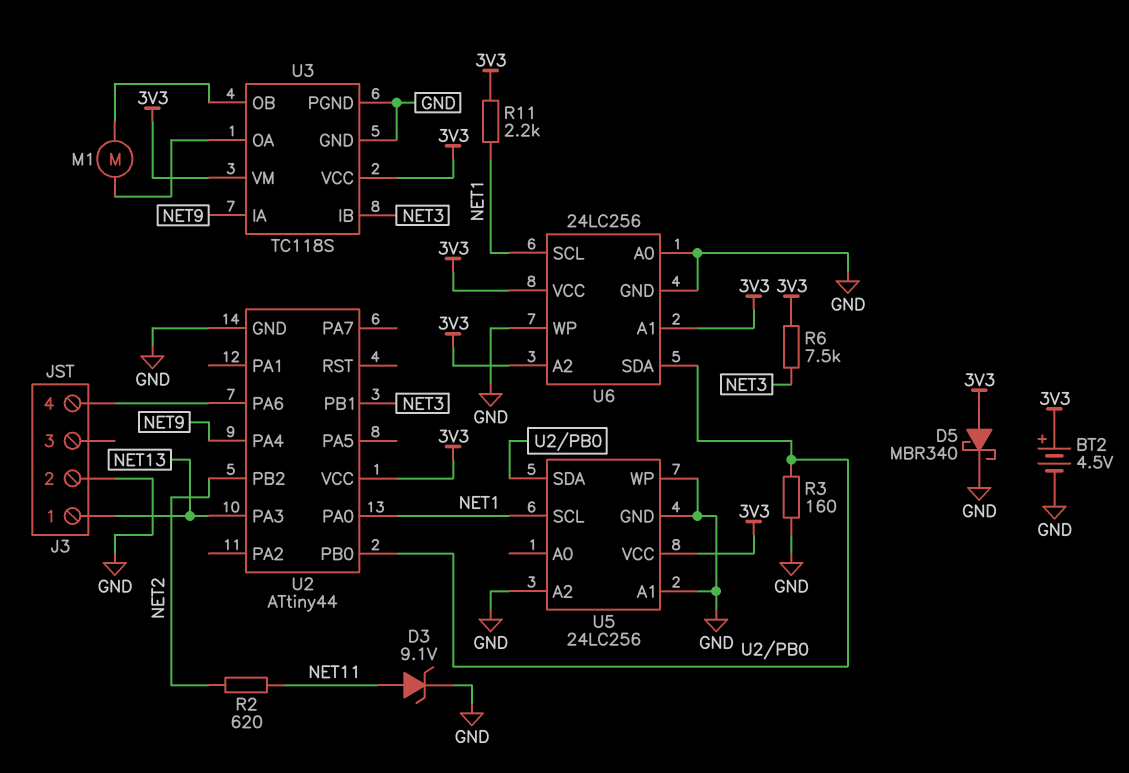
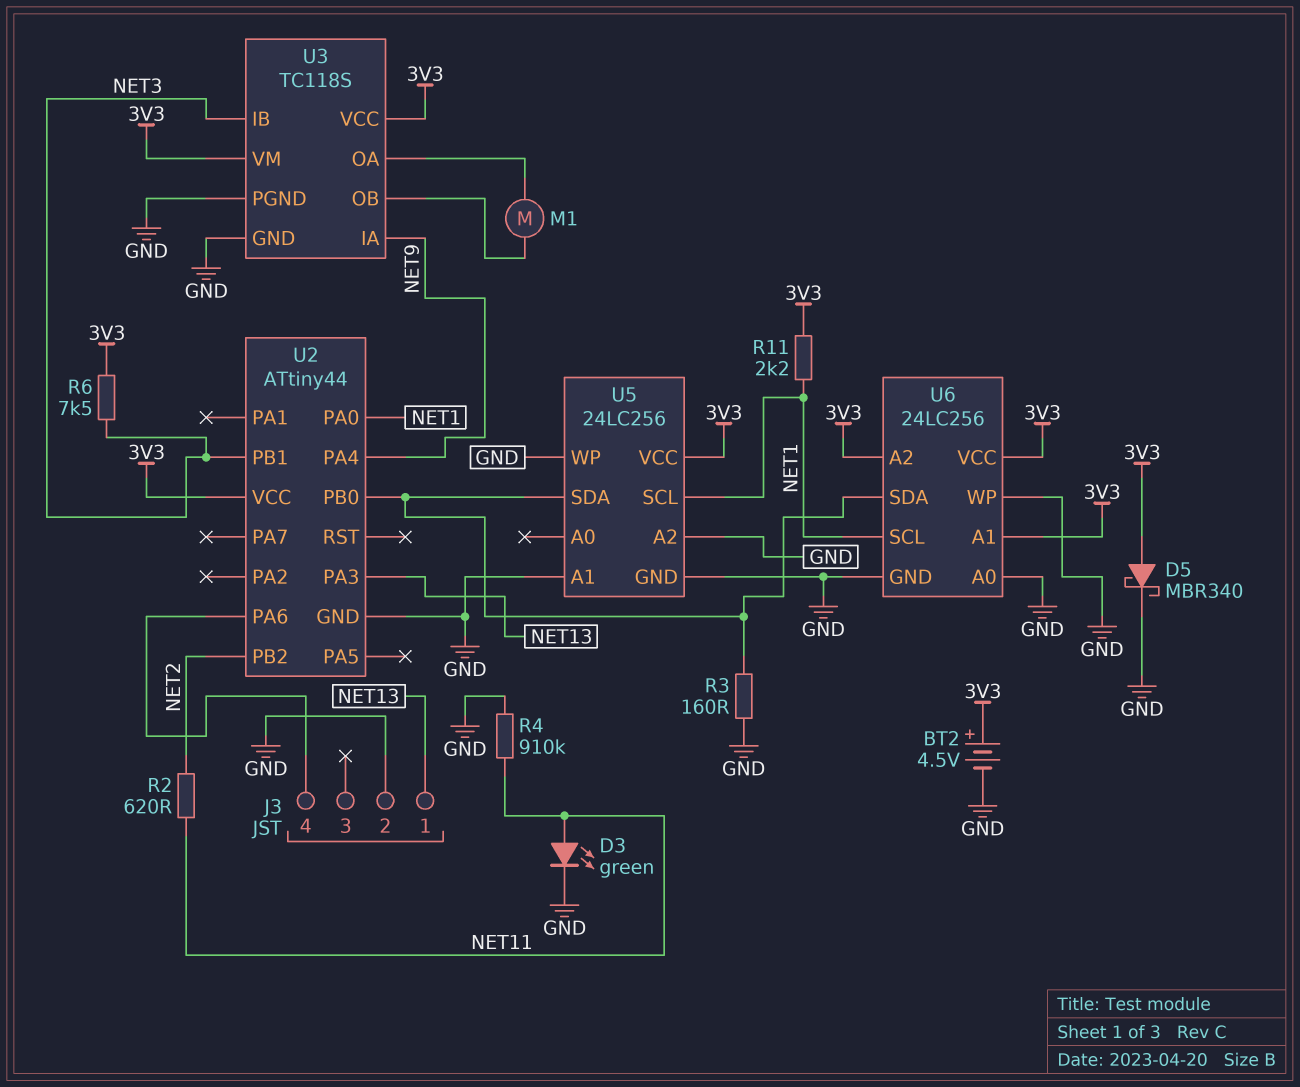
D3: zener 9.1V (A NET11, K GND) -> LED green (A NET11, K GND)
R4: none -> 910k (GND, NET11)

